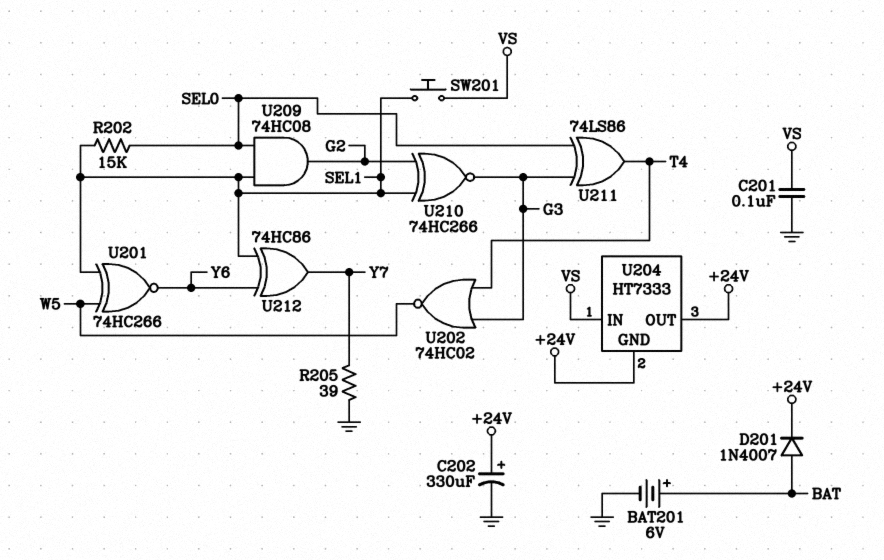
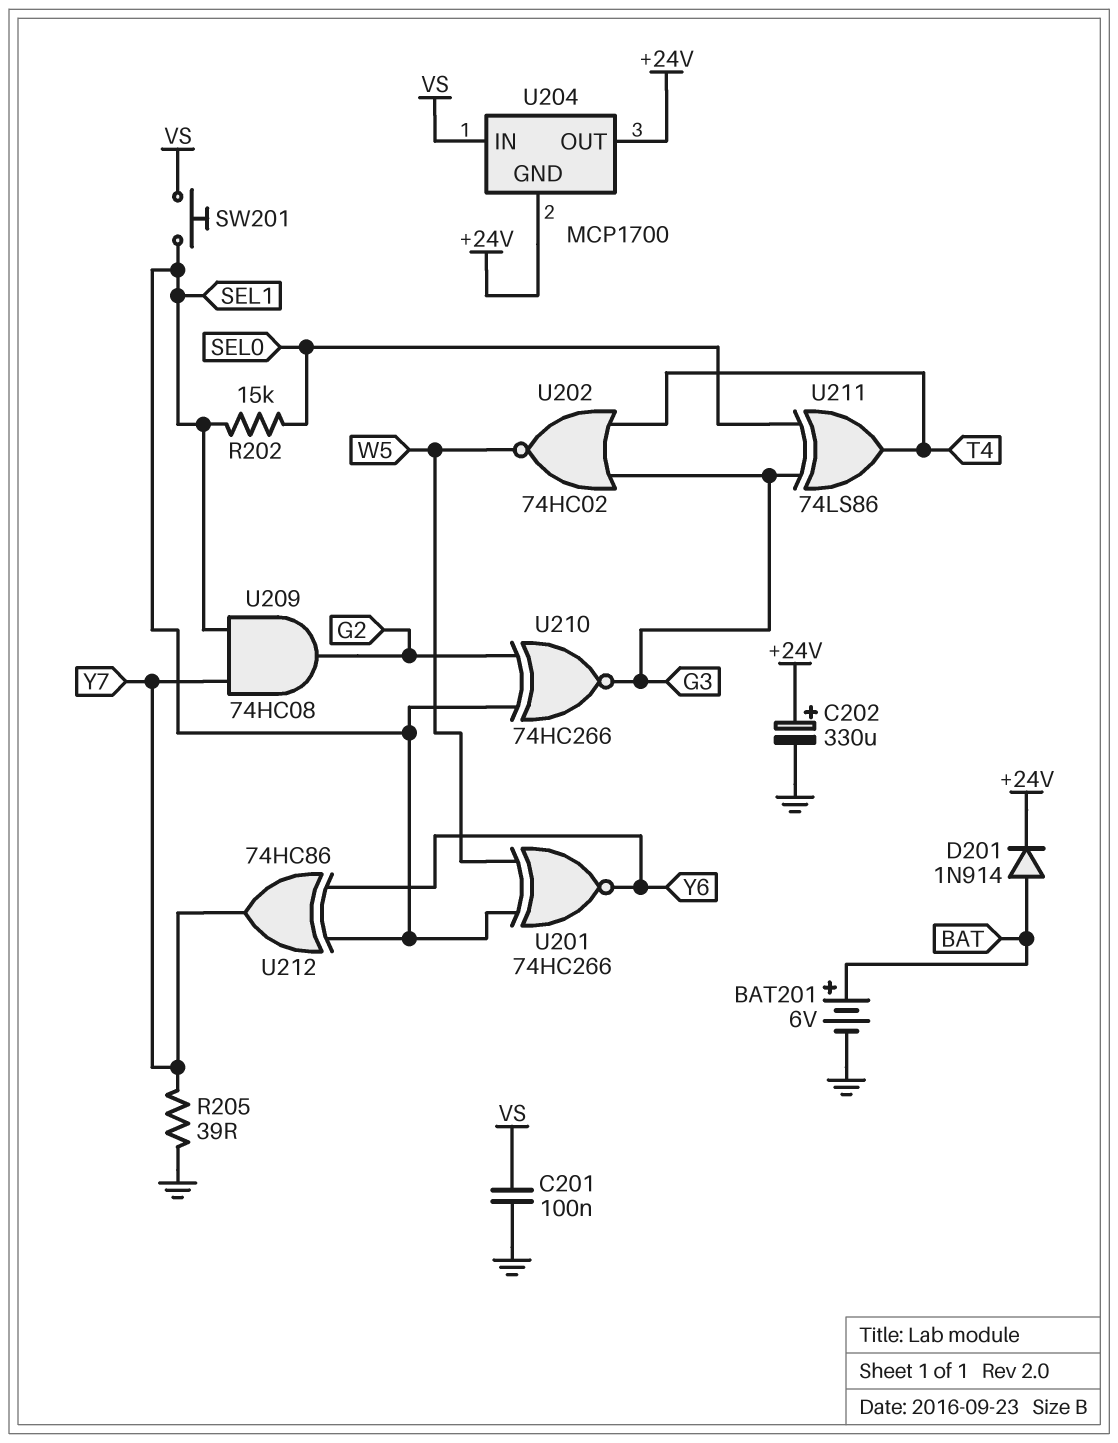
D201: diode 1N4007 (A BAT, K +24V) -> diode 1N914 (A BAT, K +24V)
U204: HT7333 -> MCP1700
U209: AND 74HC08 (in SEL0, in SEL1, out G2) -> AND 74HC08 (in SEL1, in Y7, out G2)

